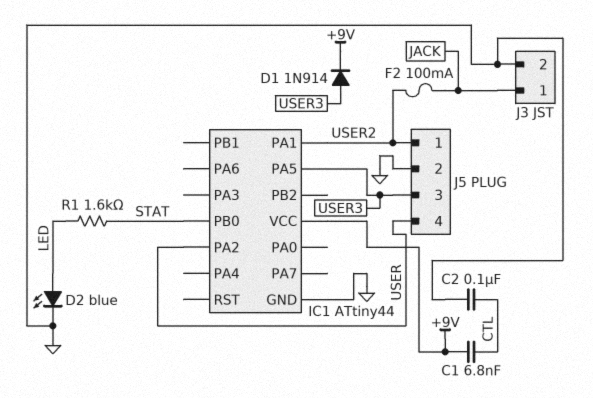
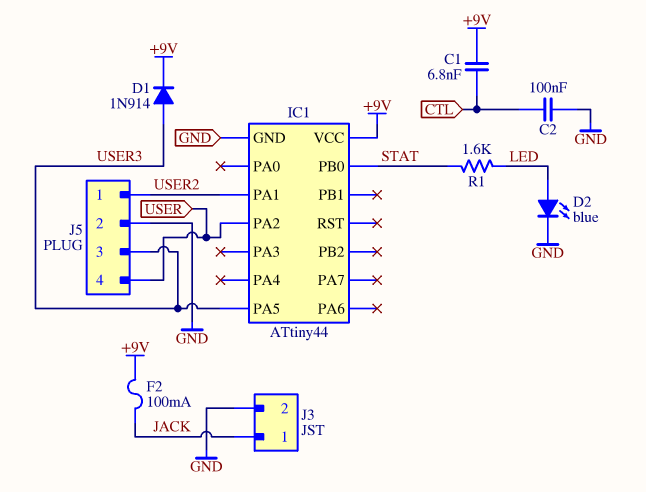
F2: 100mA (JACK, USER2) -> 100mA (+9V, JACK)

